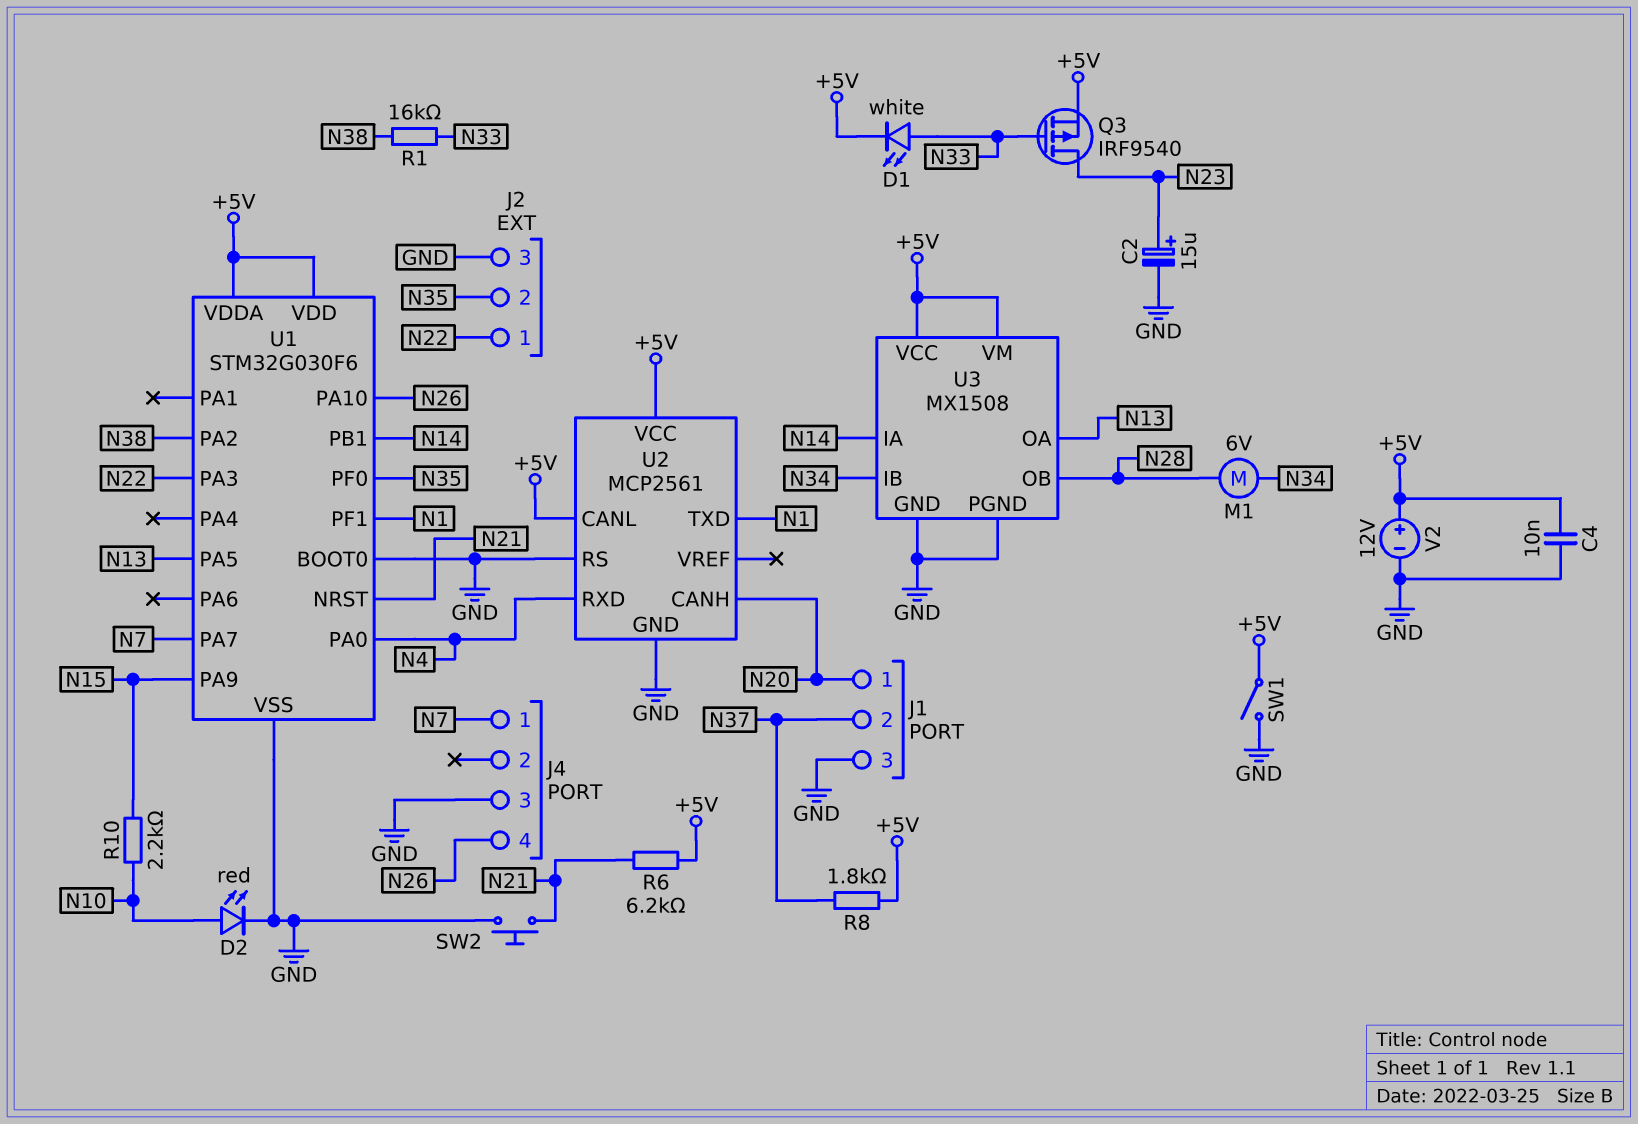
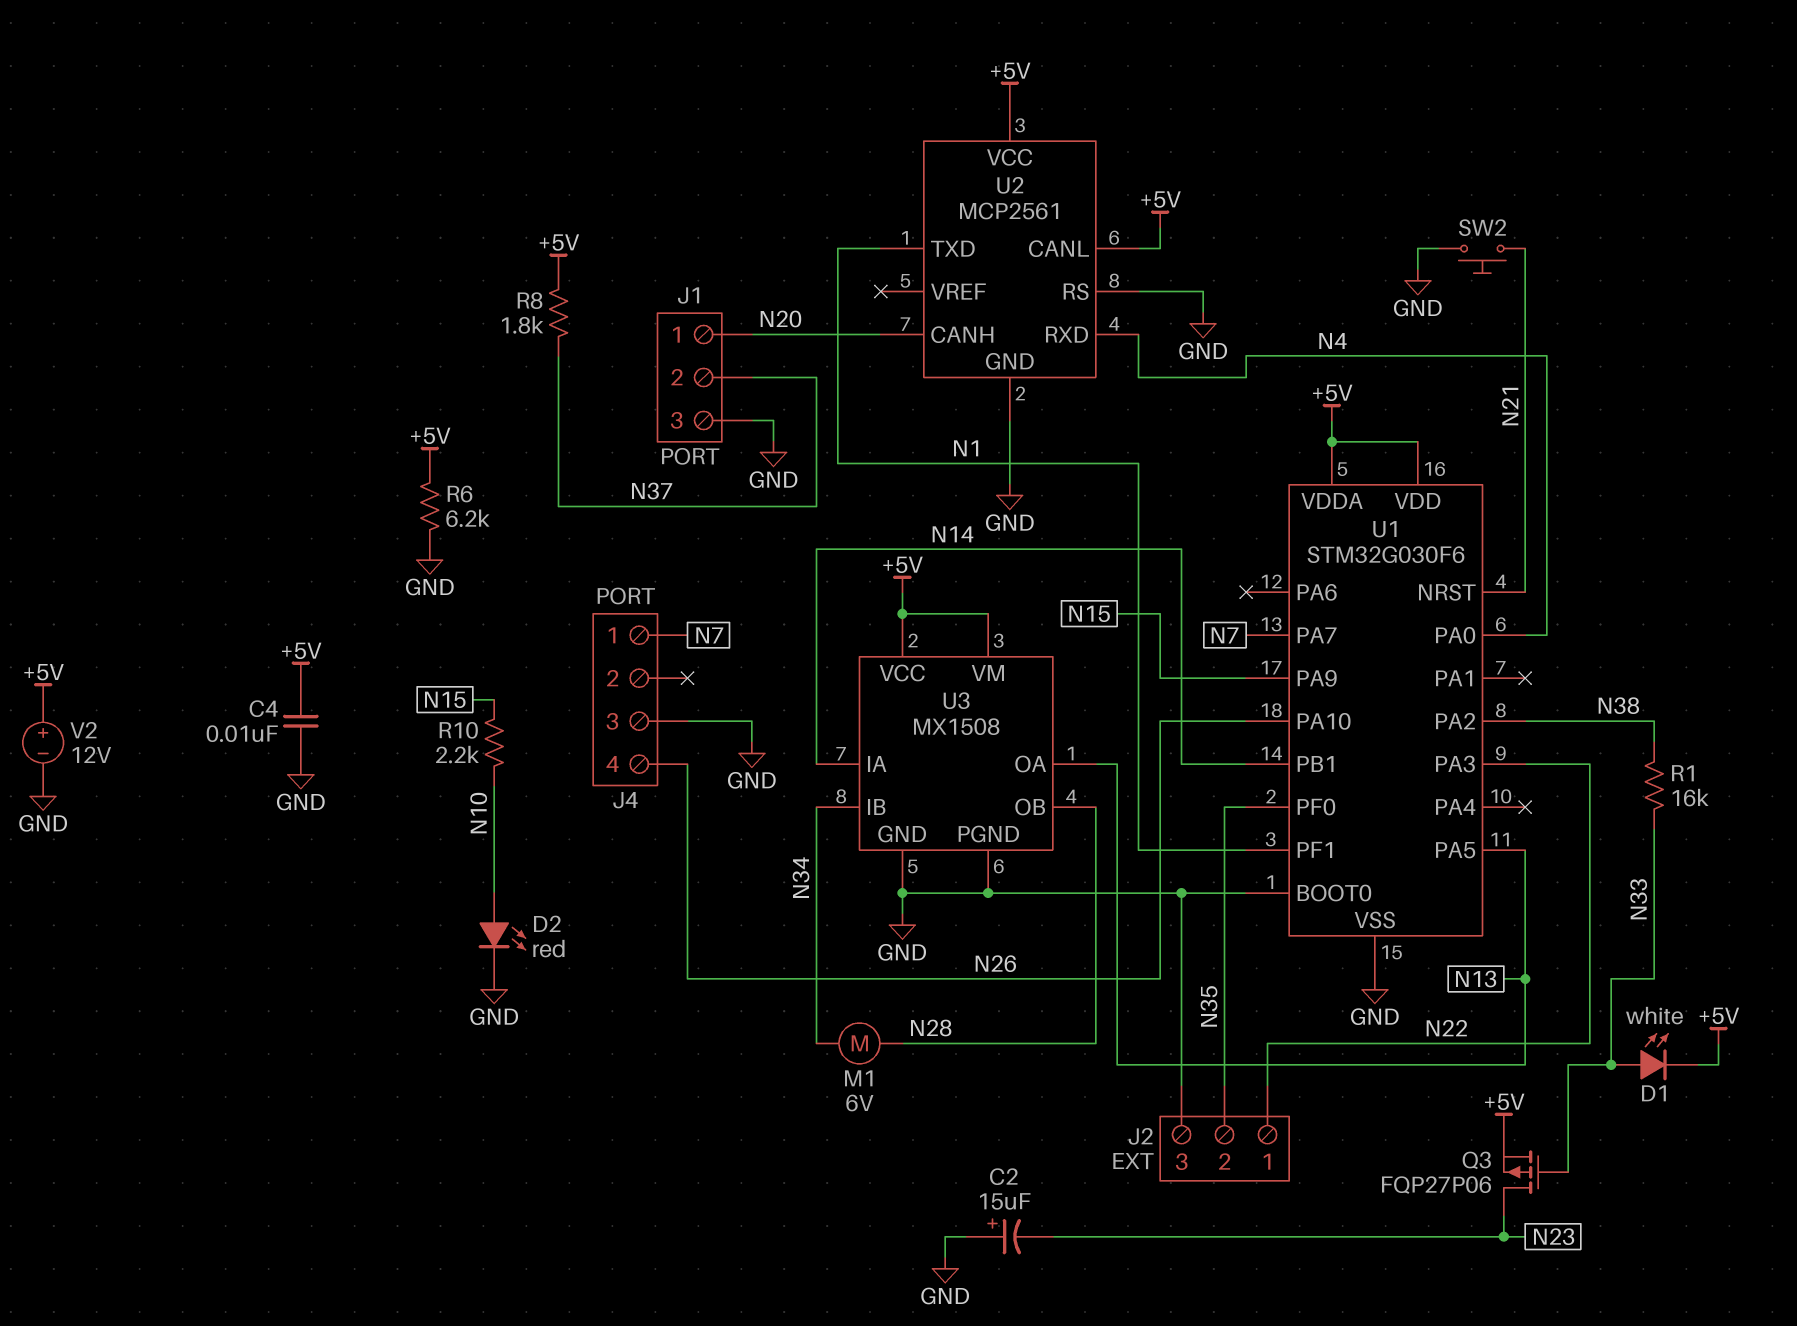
C2: 15uF (plus N23, minus GND) -> 15uF (plus GND, minus N23)
Q3: PMOS IRF9540 (G N33, D N23, S +5V) -> PMOS FQP27P06 (G N33, D N23, S +5V)
R6: 6.2k (+5V, N21) -> 6.2k (+5V, GND)
SW1: switch (+5V, GND) -> none

